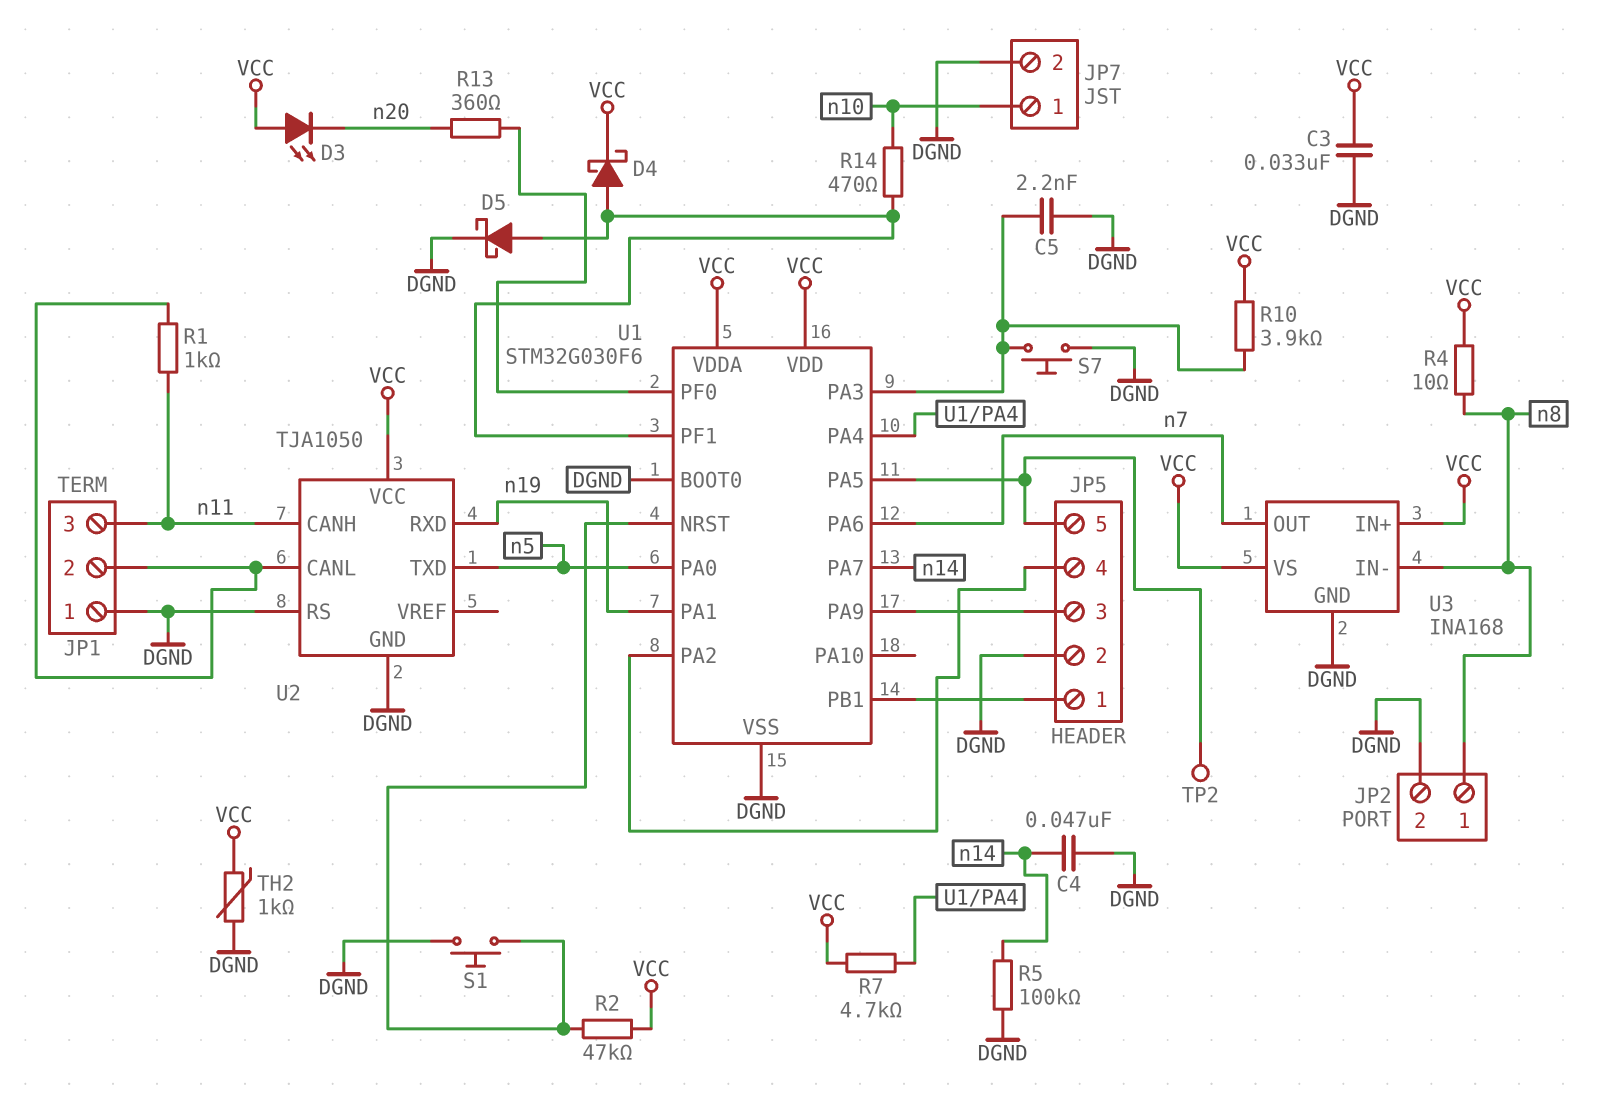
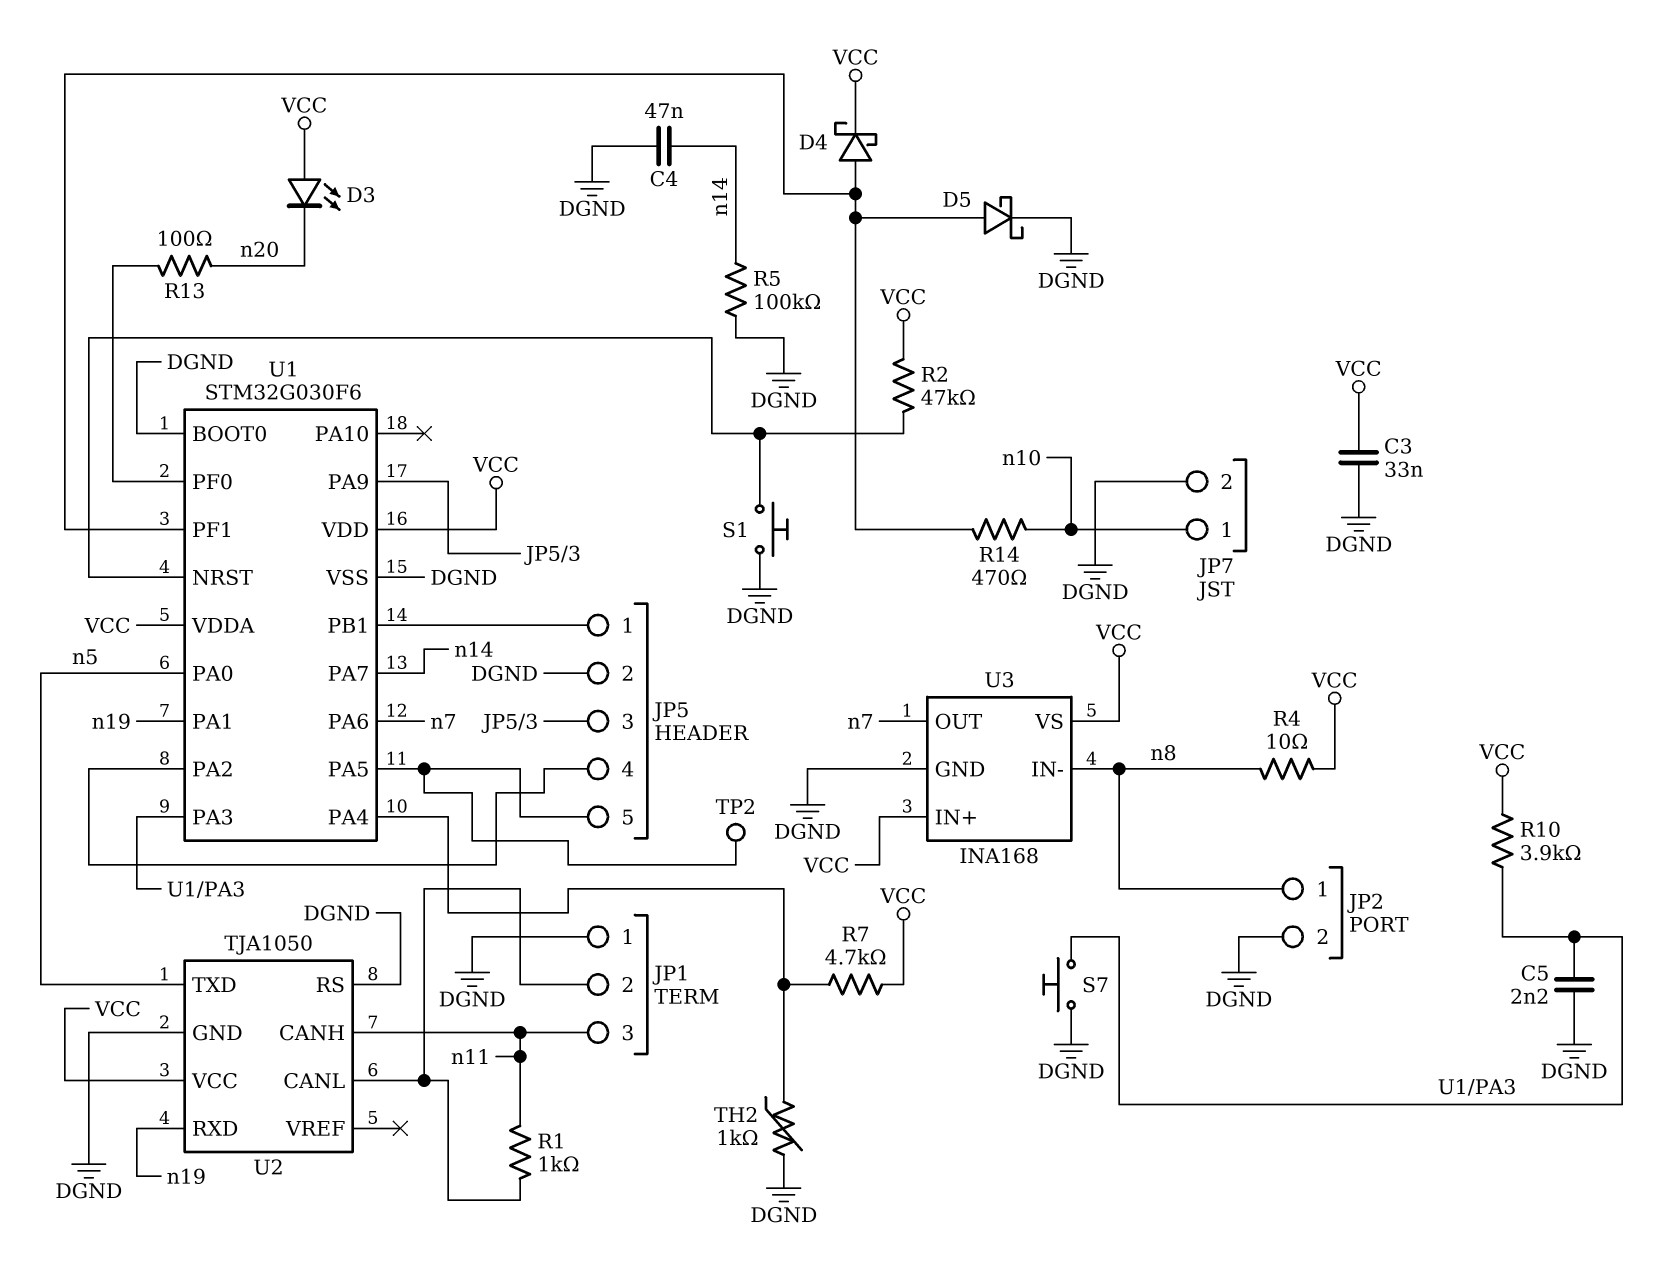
R13: 360 (U1/PF0, n20) -> 100 (U1/PF0, n20)
TH2: 1k (DGND, VCC) -> 1k (DGND, U1/PA4)

